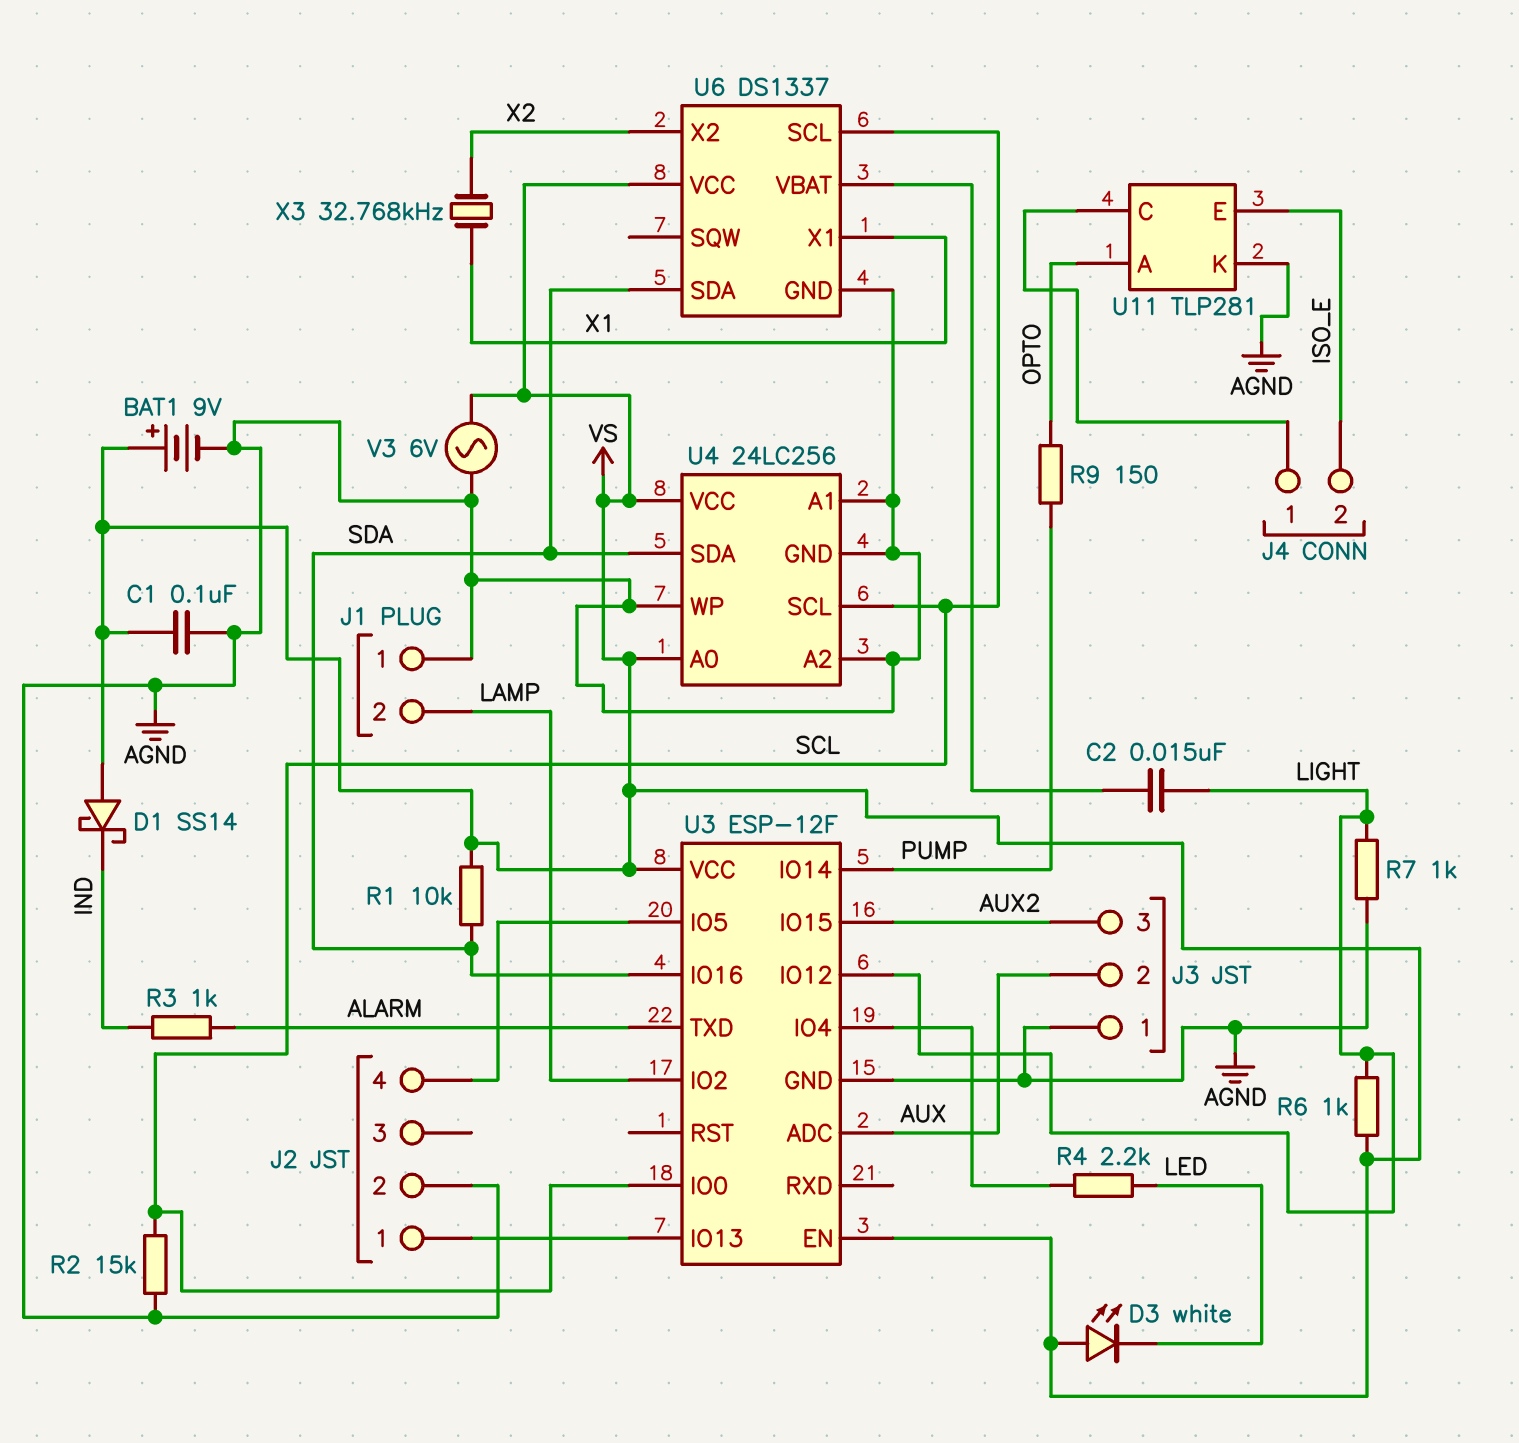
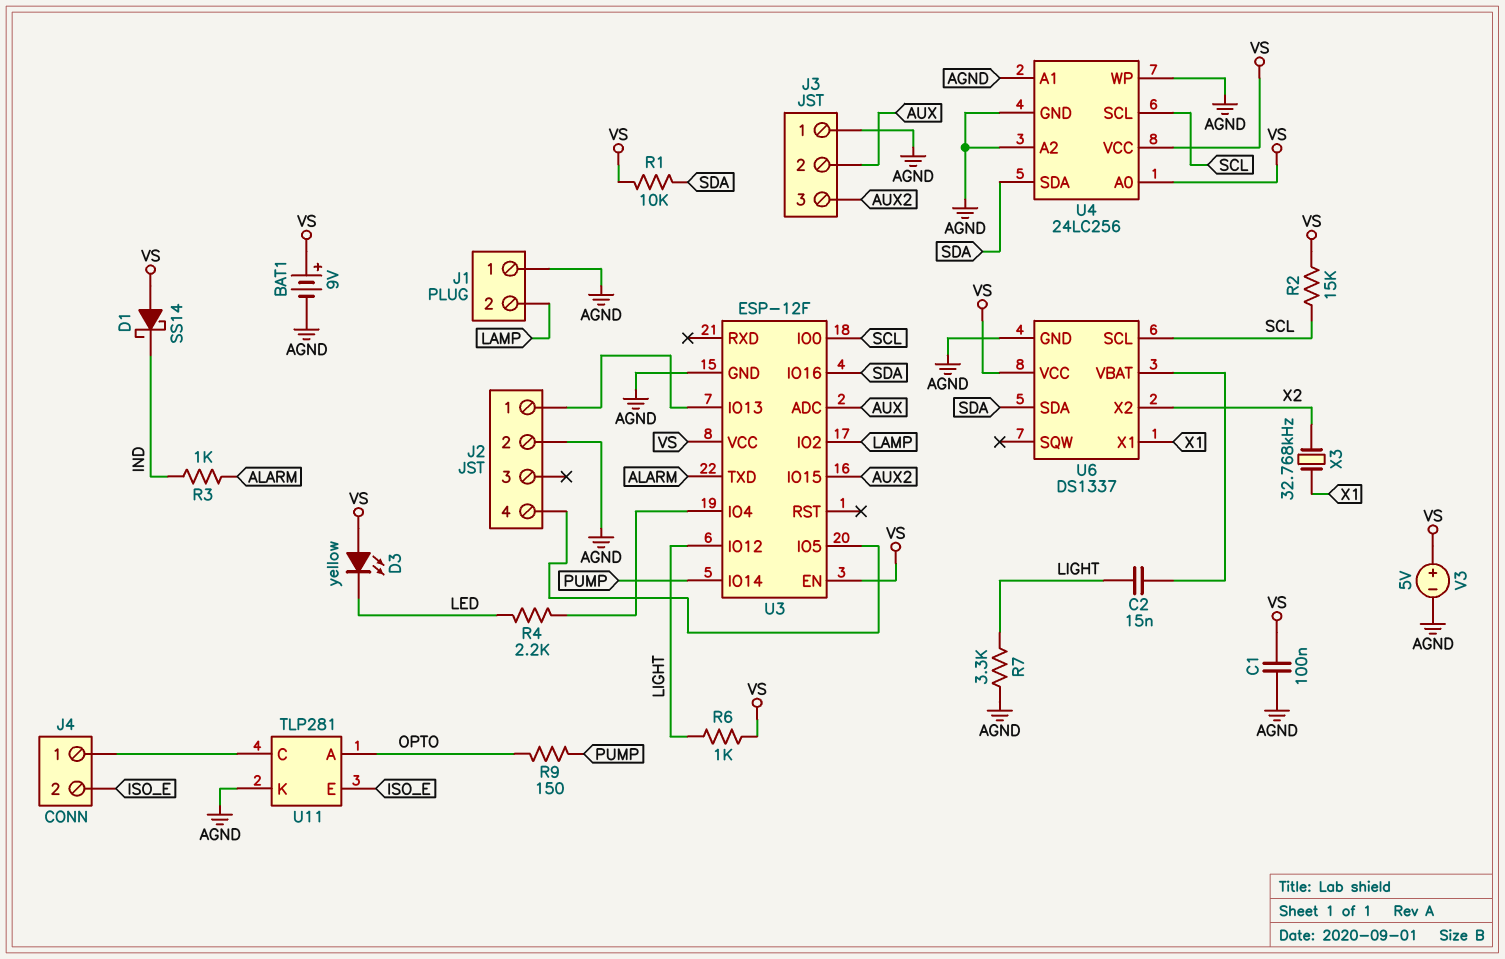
D3: LED white (A VS, K LED) -> LED yellow (A VS, K LED)
R2: 15k (AGND, SCL) -> 15k (SCL, VS)
R7: 1k (AGND, LIGHT) -> 3.3k (AGND, LIGHT)
V3: AC 6V (AGND, VS) -> 5V (plus VS, minus AGND)

